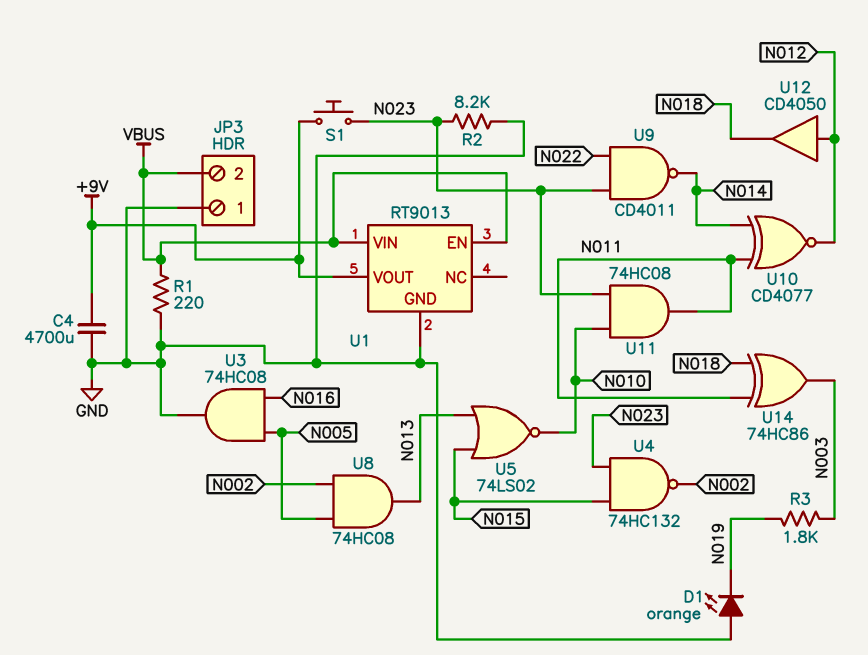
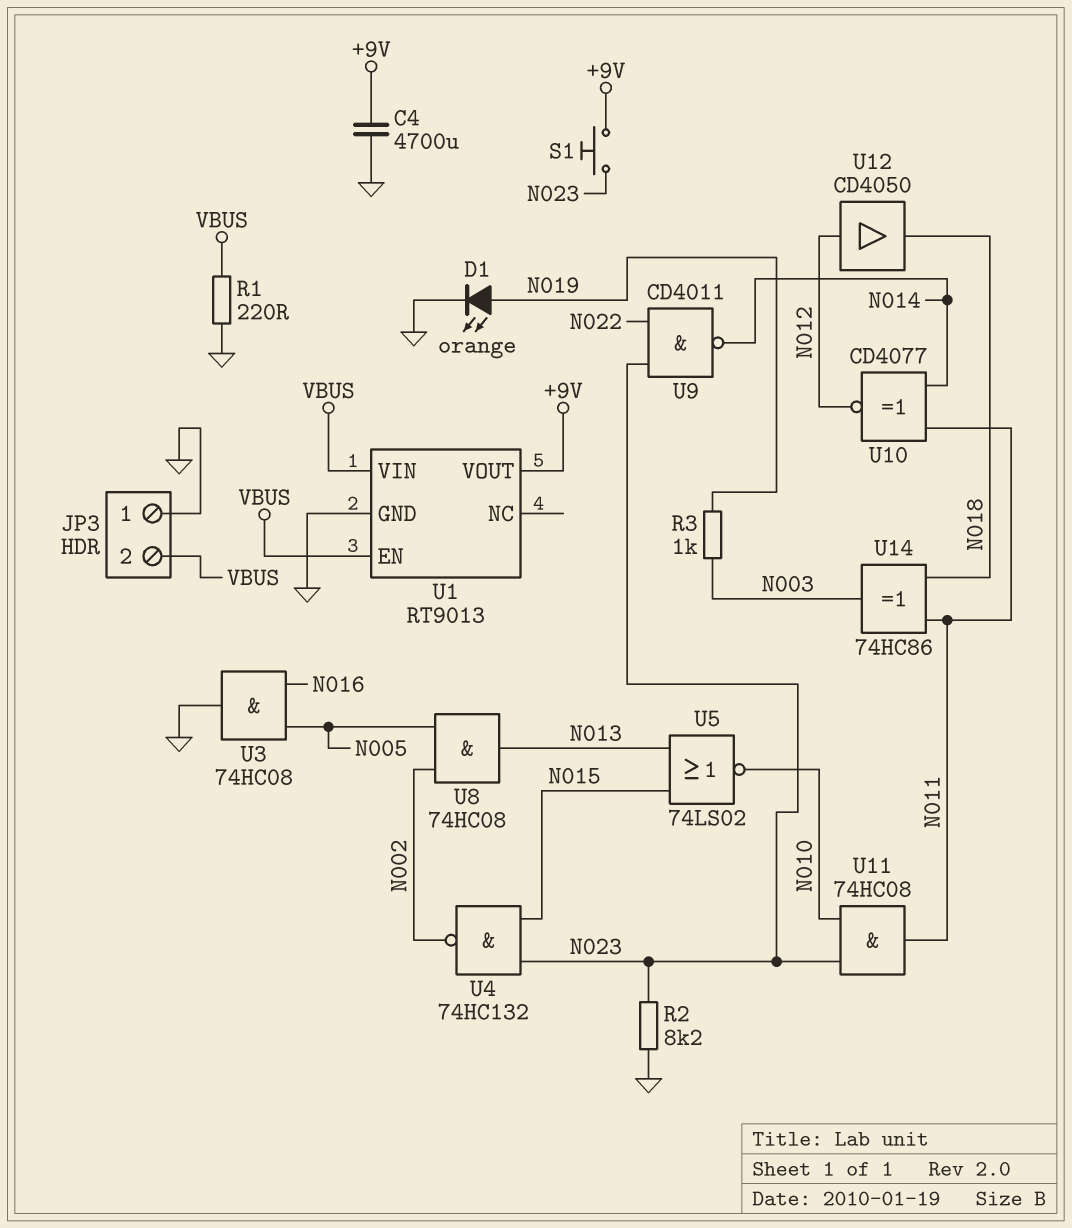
D1: LED orange (A GND, K N019) -> LED orange (A N019, K GND)
R3: 1.8k (N003, N019) -> 1k (N003, N019)

